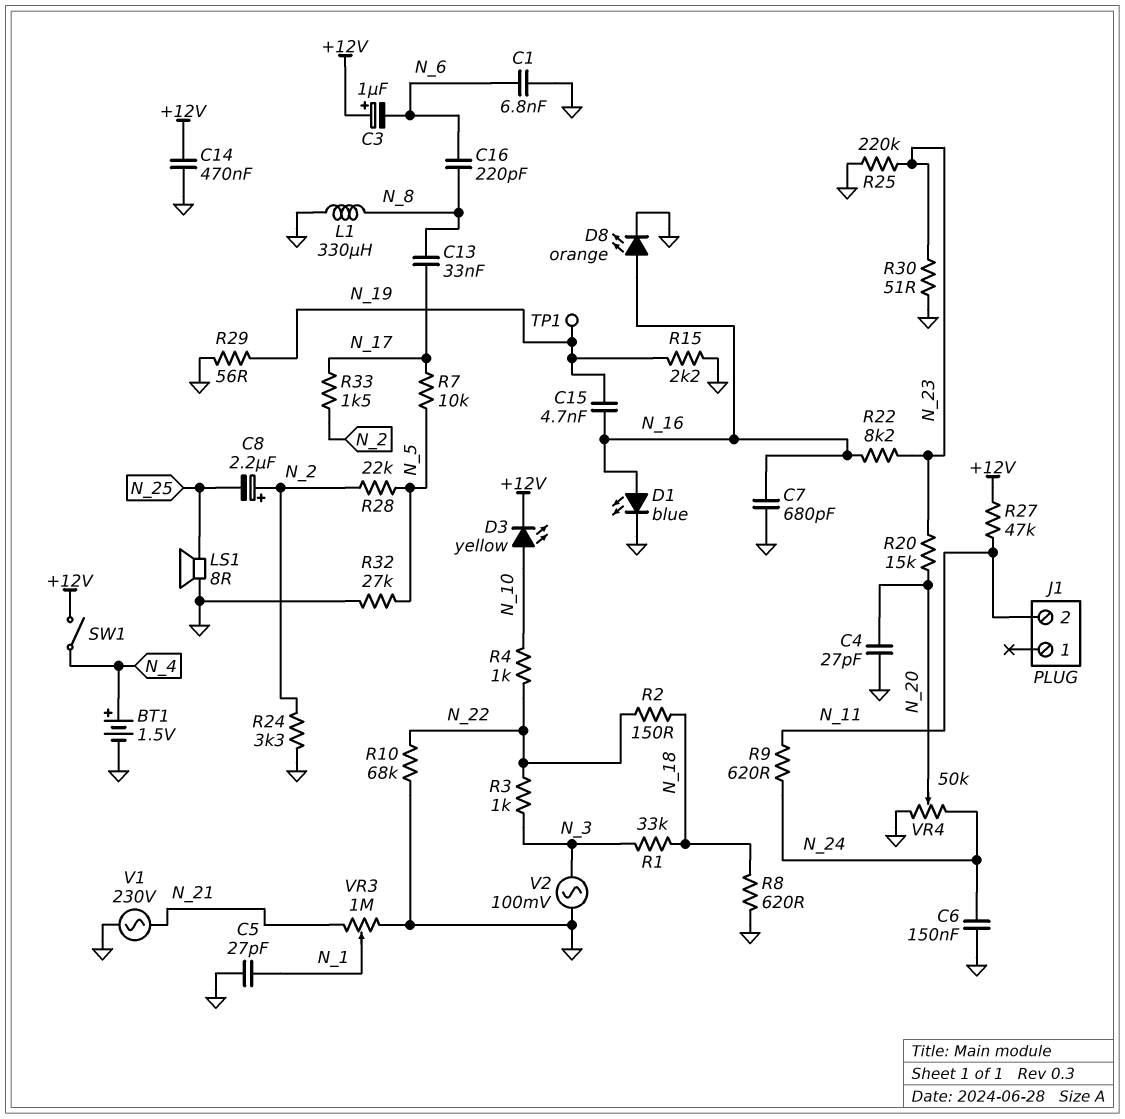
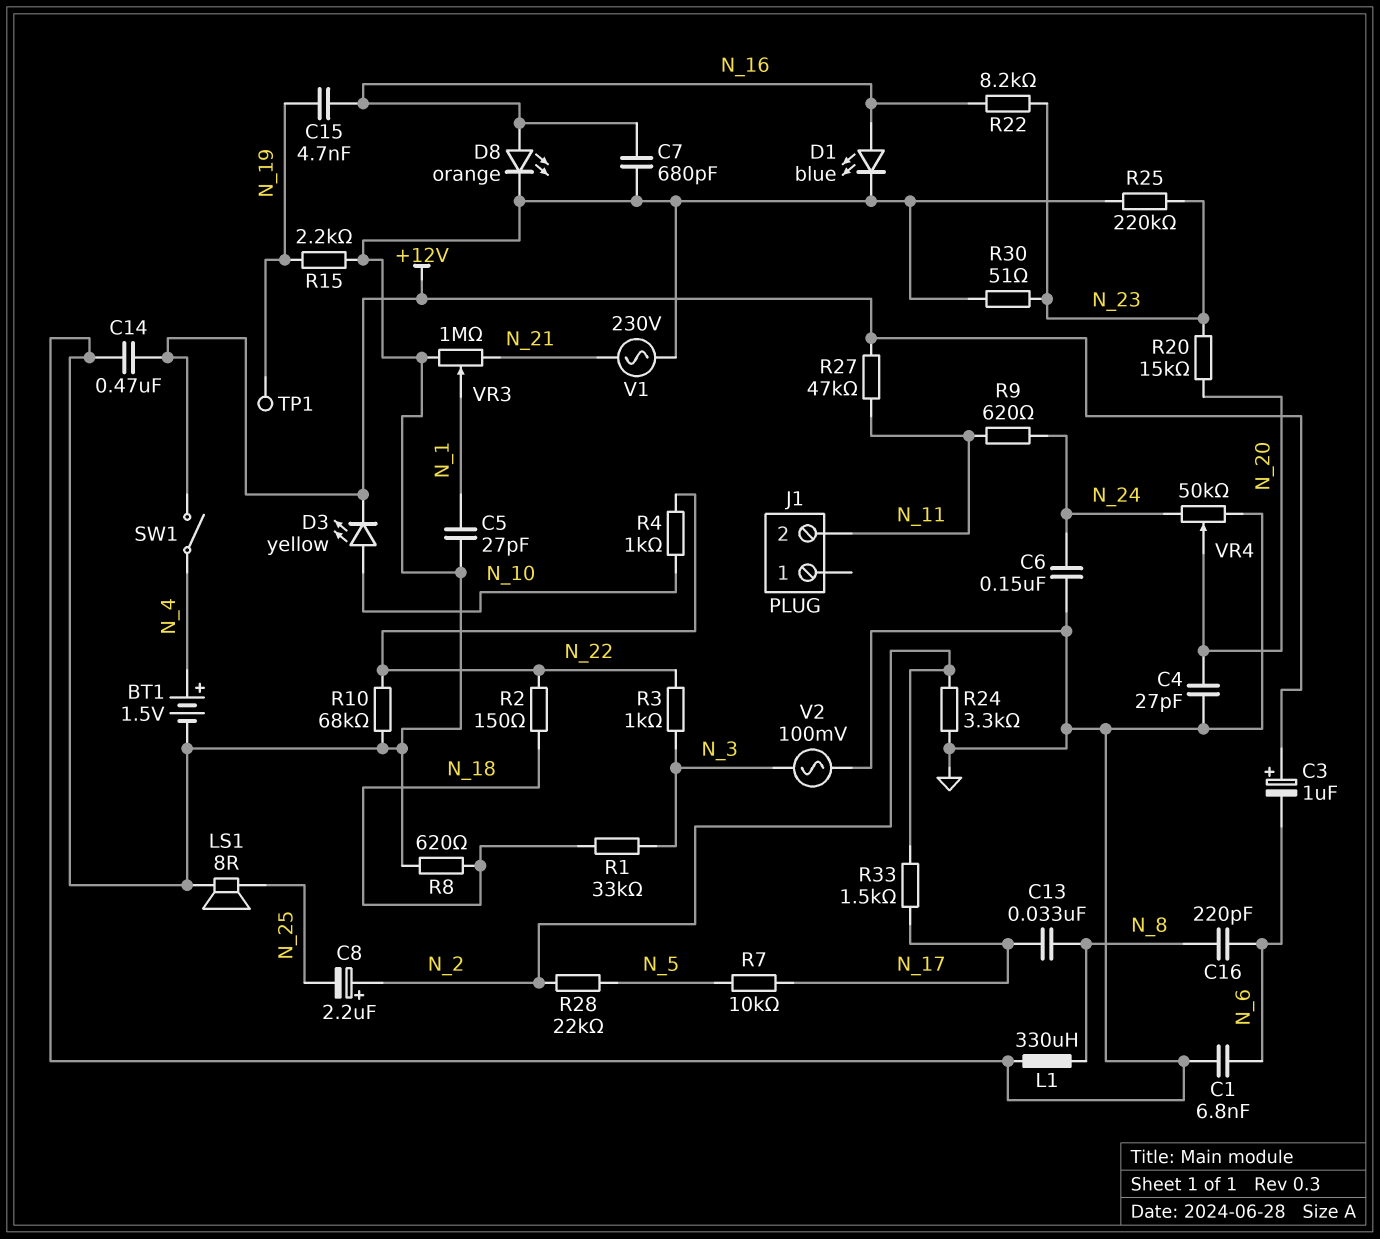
R29: 56 (GND, N_19) -> none
R32: 27k (GND, N_5) -> none

